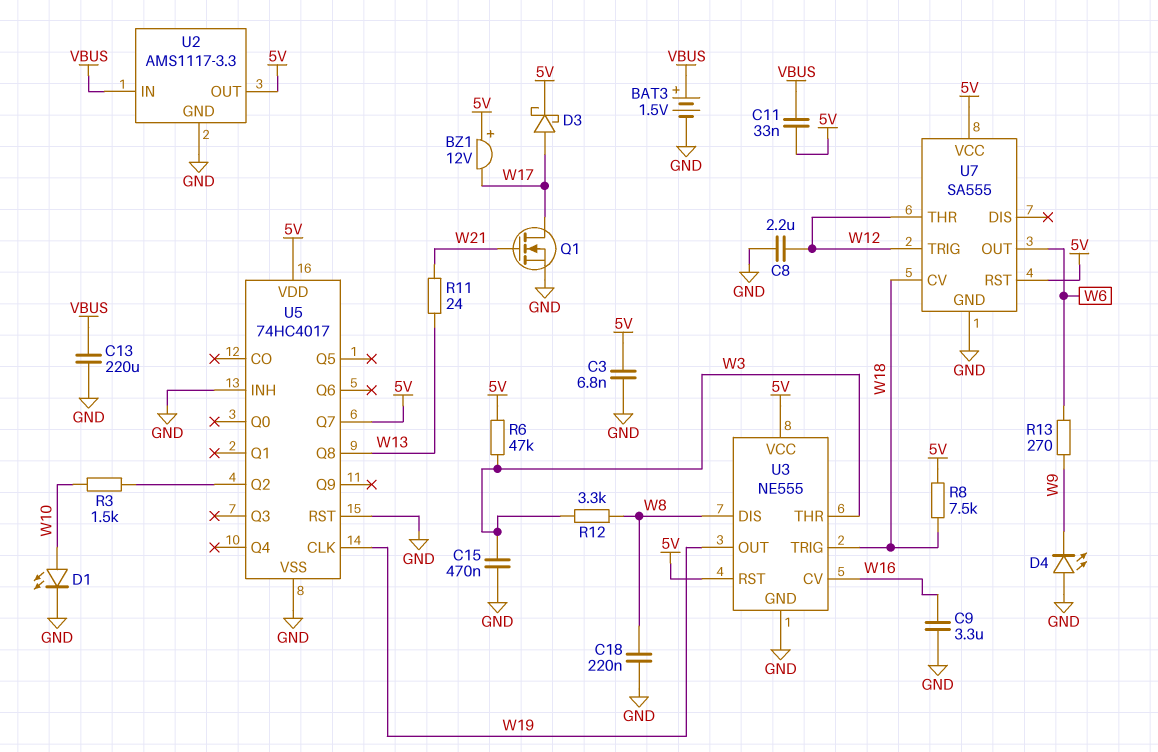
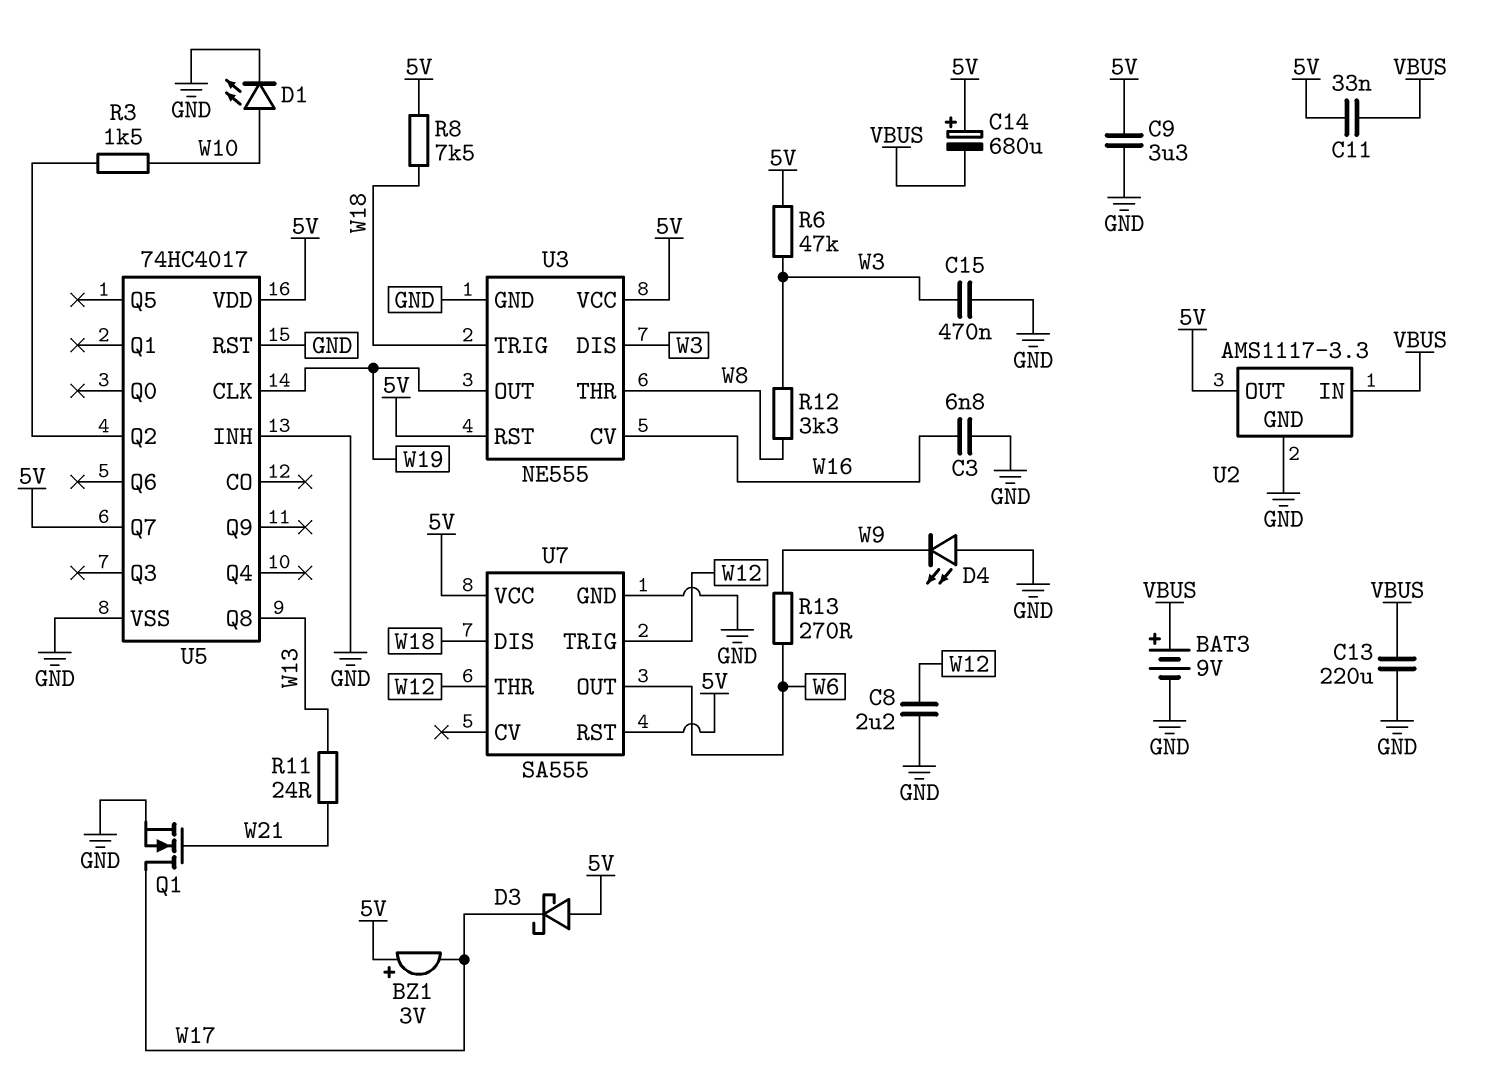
BAT3: 1.5V (plus VBUS, minus GND) -> 9V (plus VBUS, minus GND)
BZ1: buzzer 12V (plus 5V, minus W17) -> buzzer 3V (plus 5V, minus W17)
C3: 6.8nF (5V, GND) -> 6.8nF (GND, W16)
C9: 3.3uF (GND, W16) -> 3.3uF (5V, GND)
C14: none -> 680uF (plus 5V, minus VBUS)
C18: 220nF (GND, W8) -> none
D3: schottky (A W17, K 5V) -> schottky (A 5V, K W17)
U3 pin DIS: W8 -> W3
U3 pin THR: W3 -> W8
U7 pin CV: W18 -> none
U7 pin DIS: none -> W18

